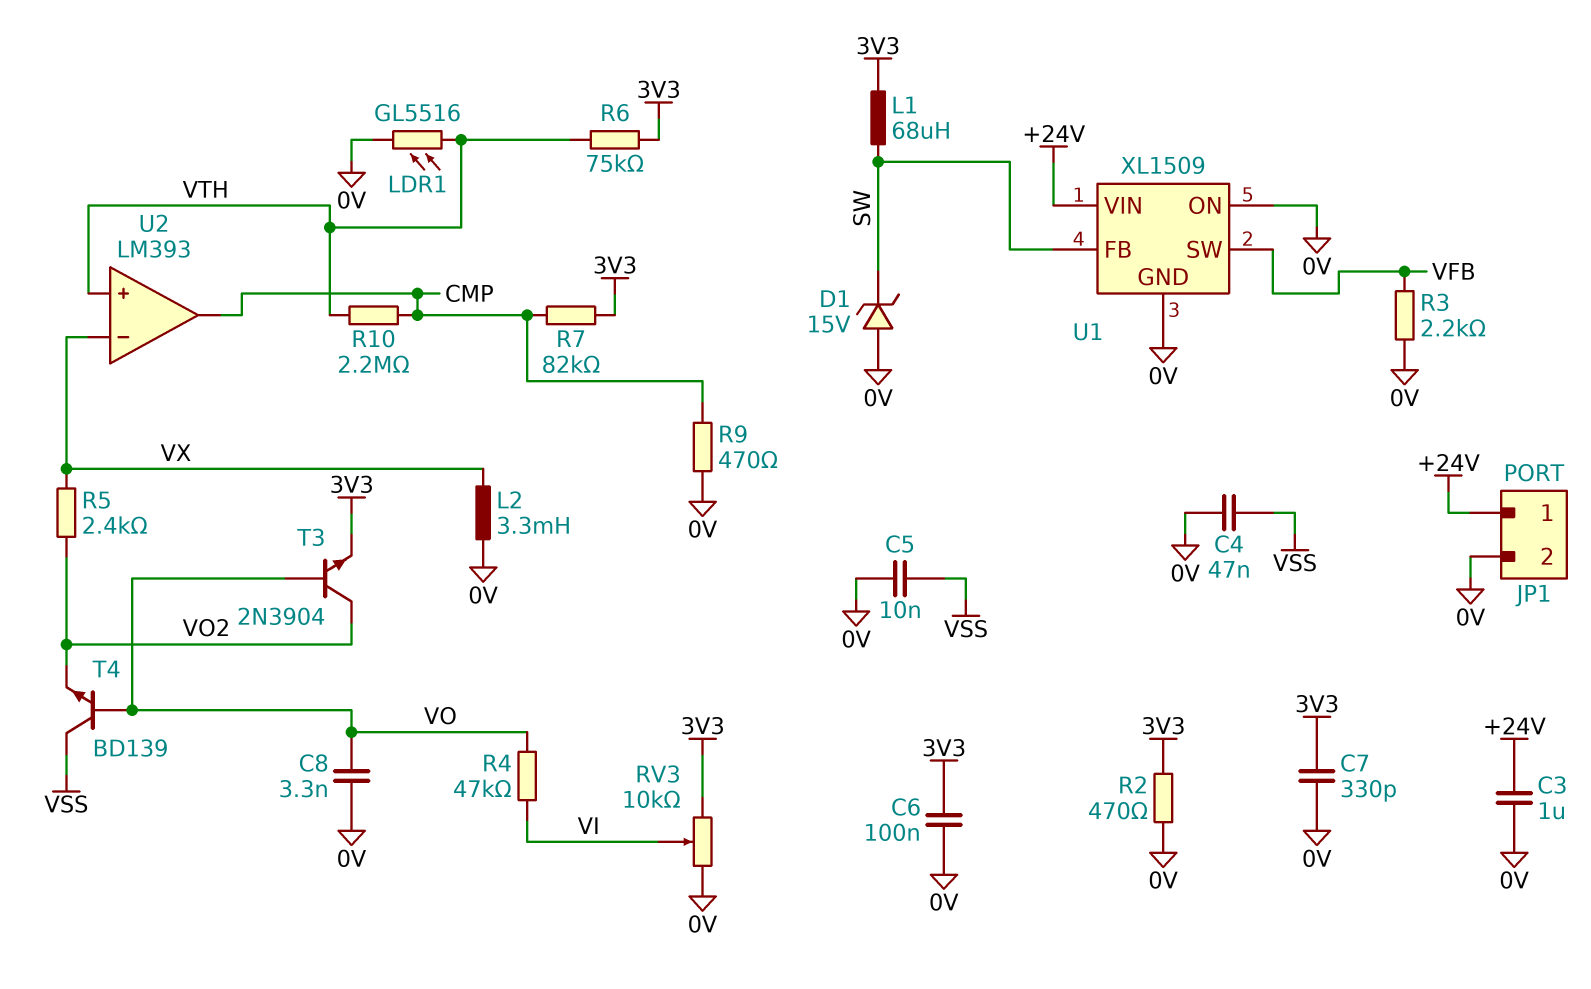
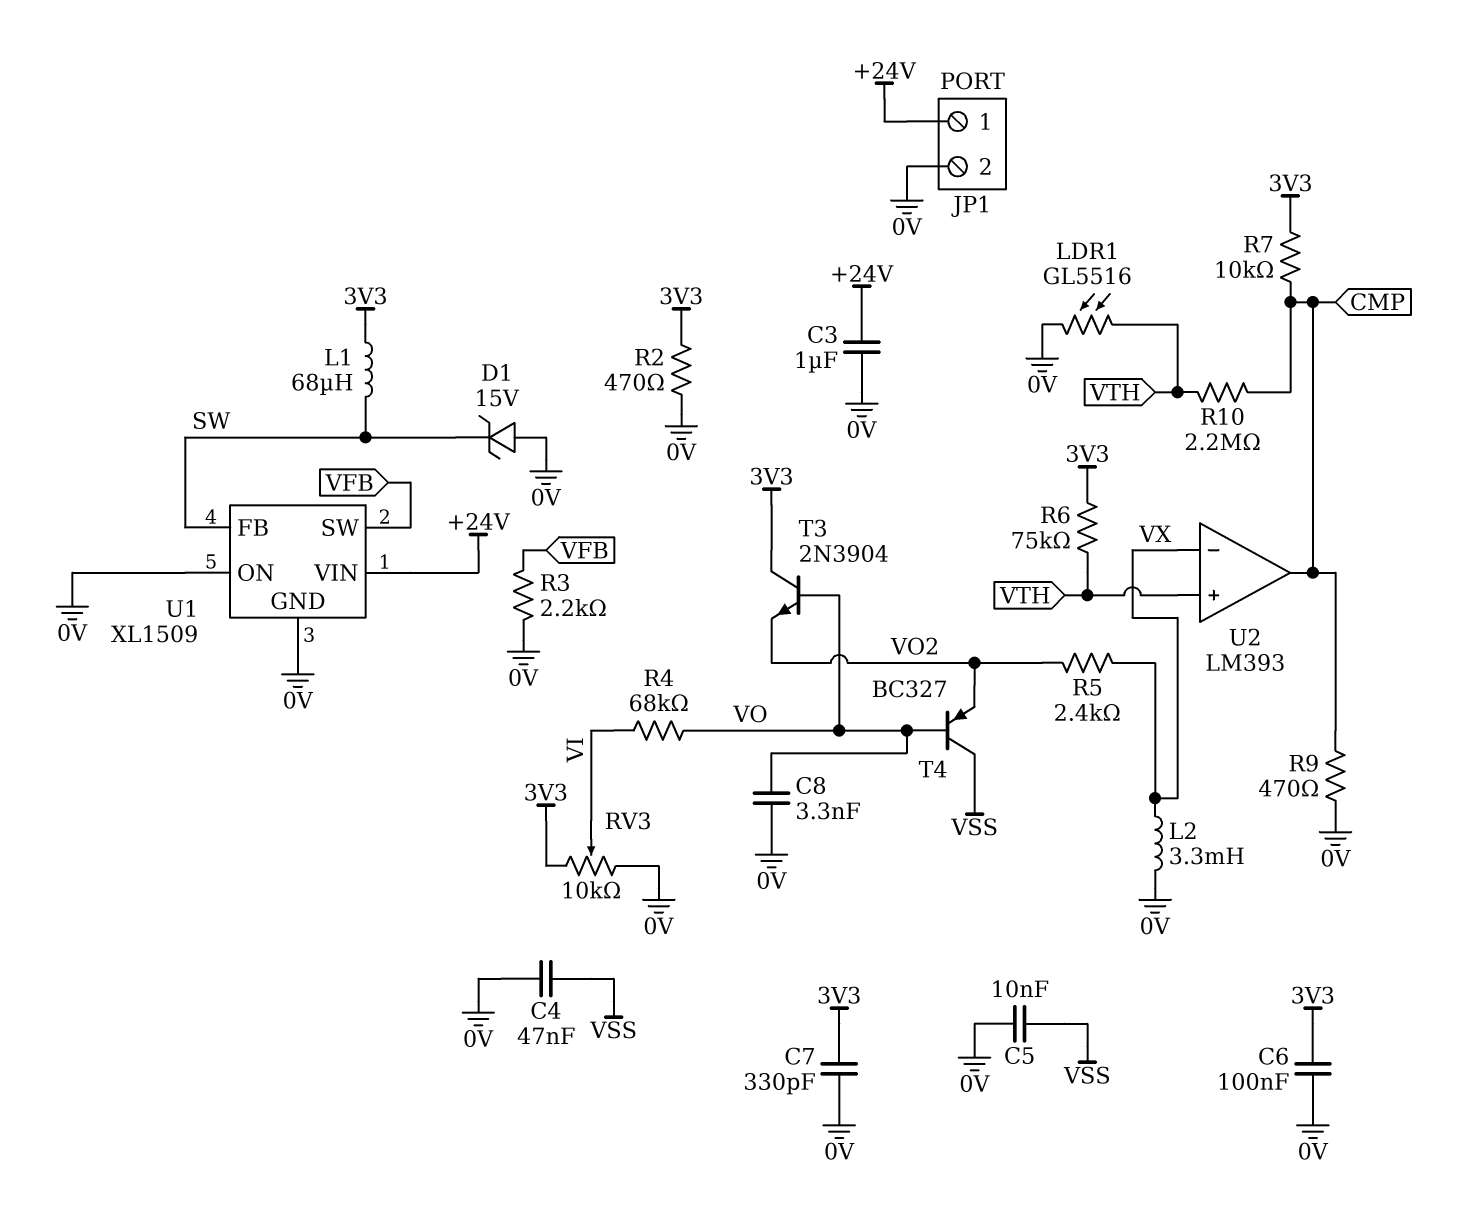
R4: 47k (VI, VO) -> 68k (VI, VO)
R7: 82k (3V3, CMP) -> 10k (3V3, CMP)
T3: NPN 2N3904 (B VO, C VO2, E 3V3) -> NPN 2N3904 (B VO, C 3V3, E VO2)
T4: NPN BD139 (B VO, C VSS, E VO2) -> PNP BC327 (B VO, C VSS, E VO2)

